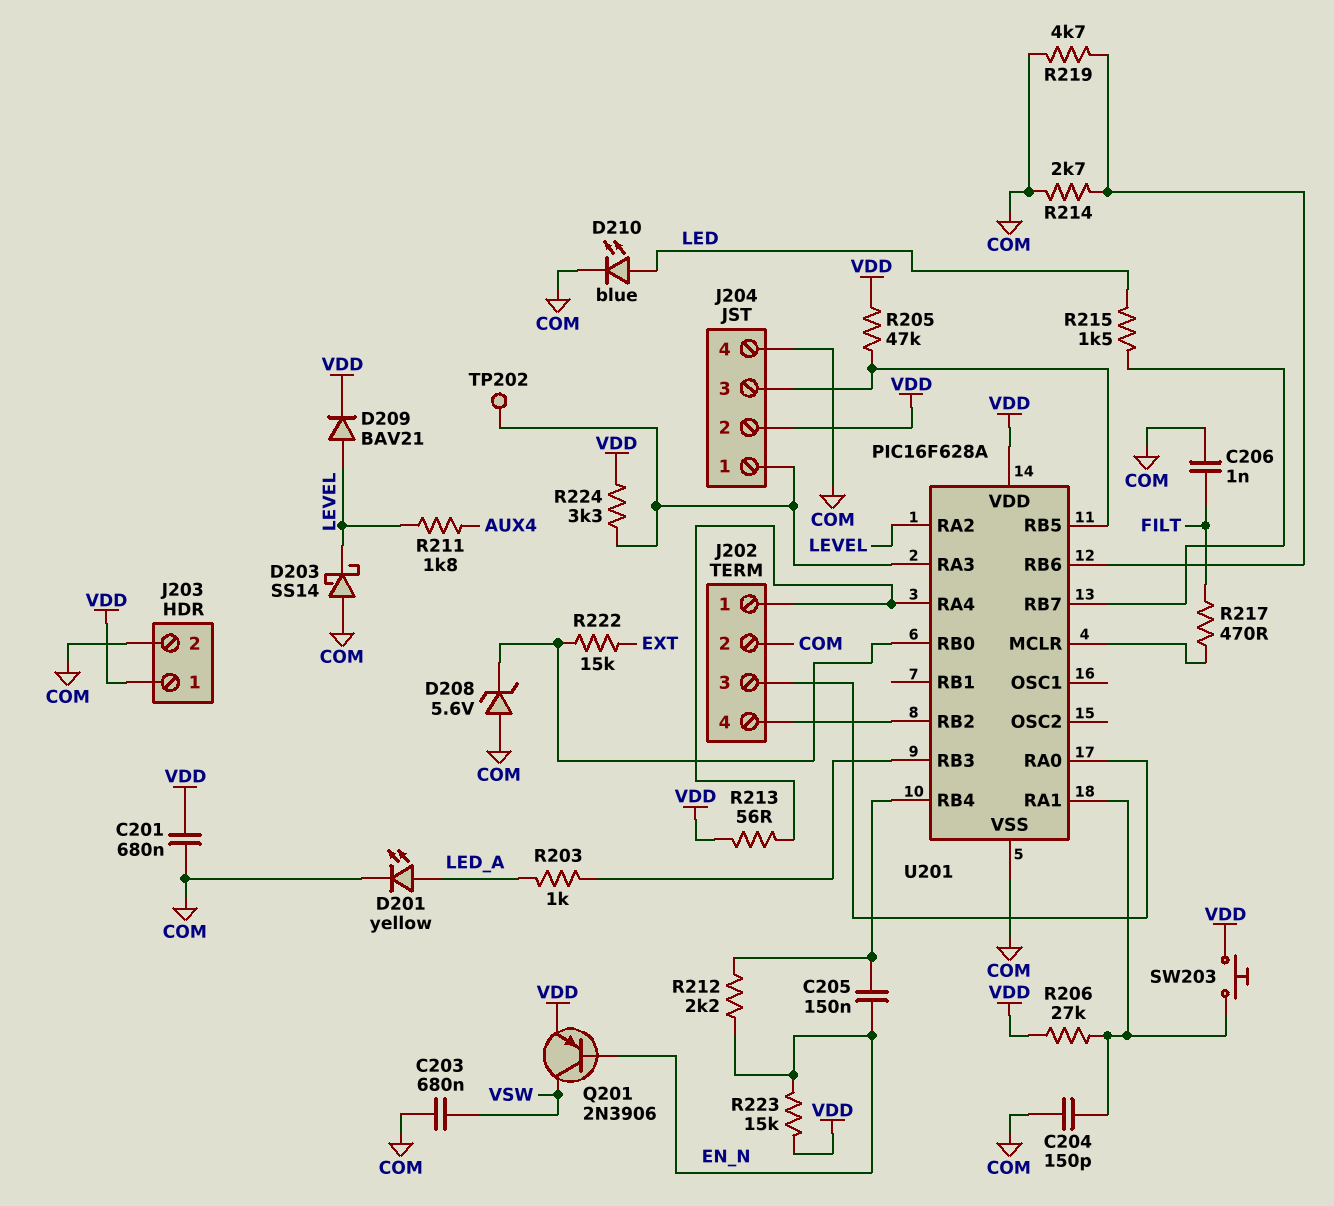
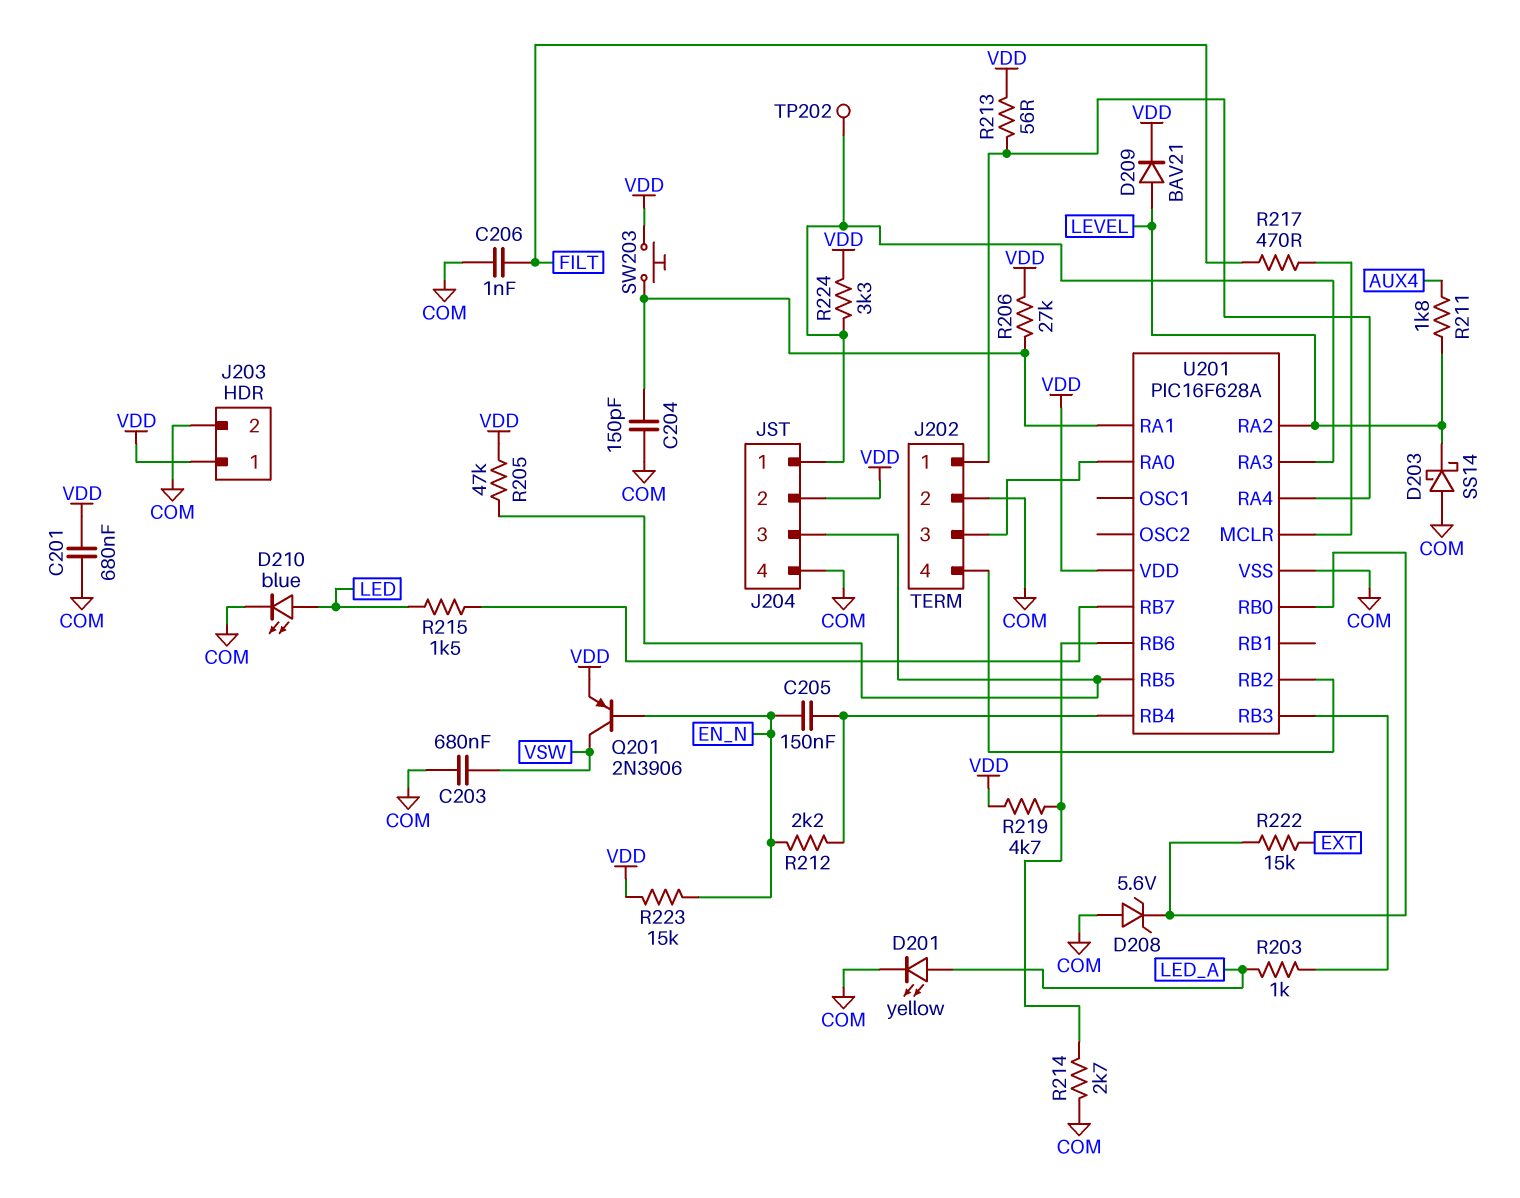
R219: 4.7k (COM, U201/RB6) -> 4.7k (U201/RB6, VDD)

